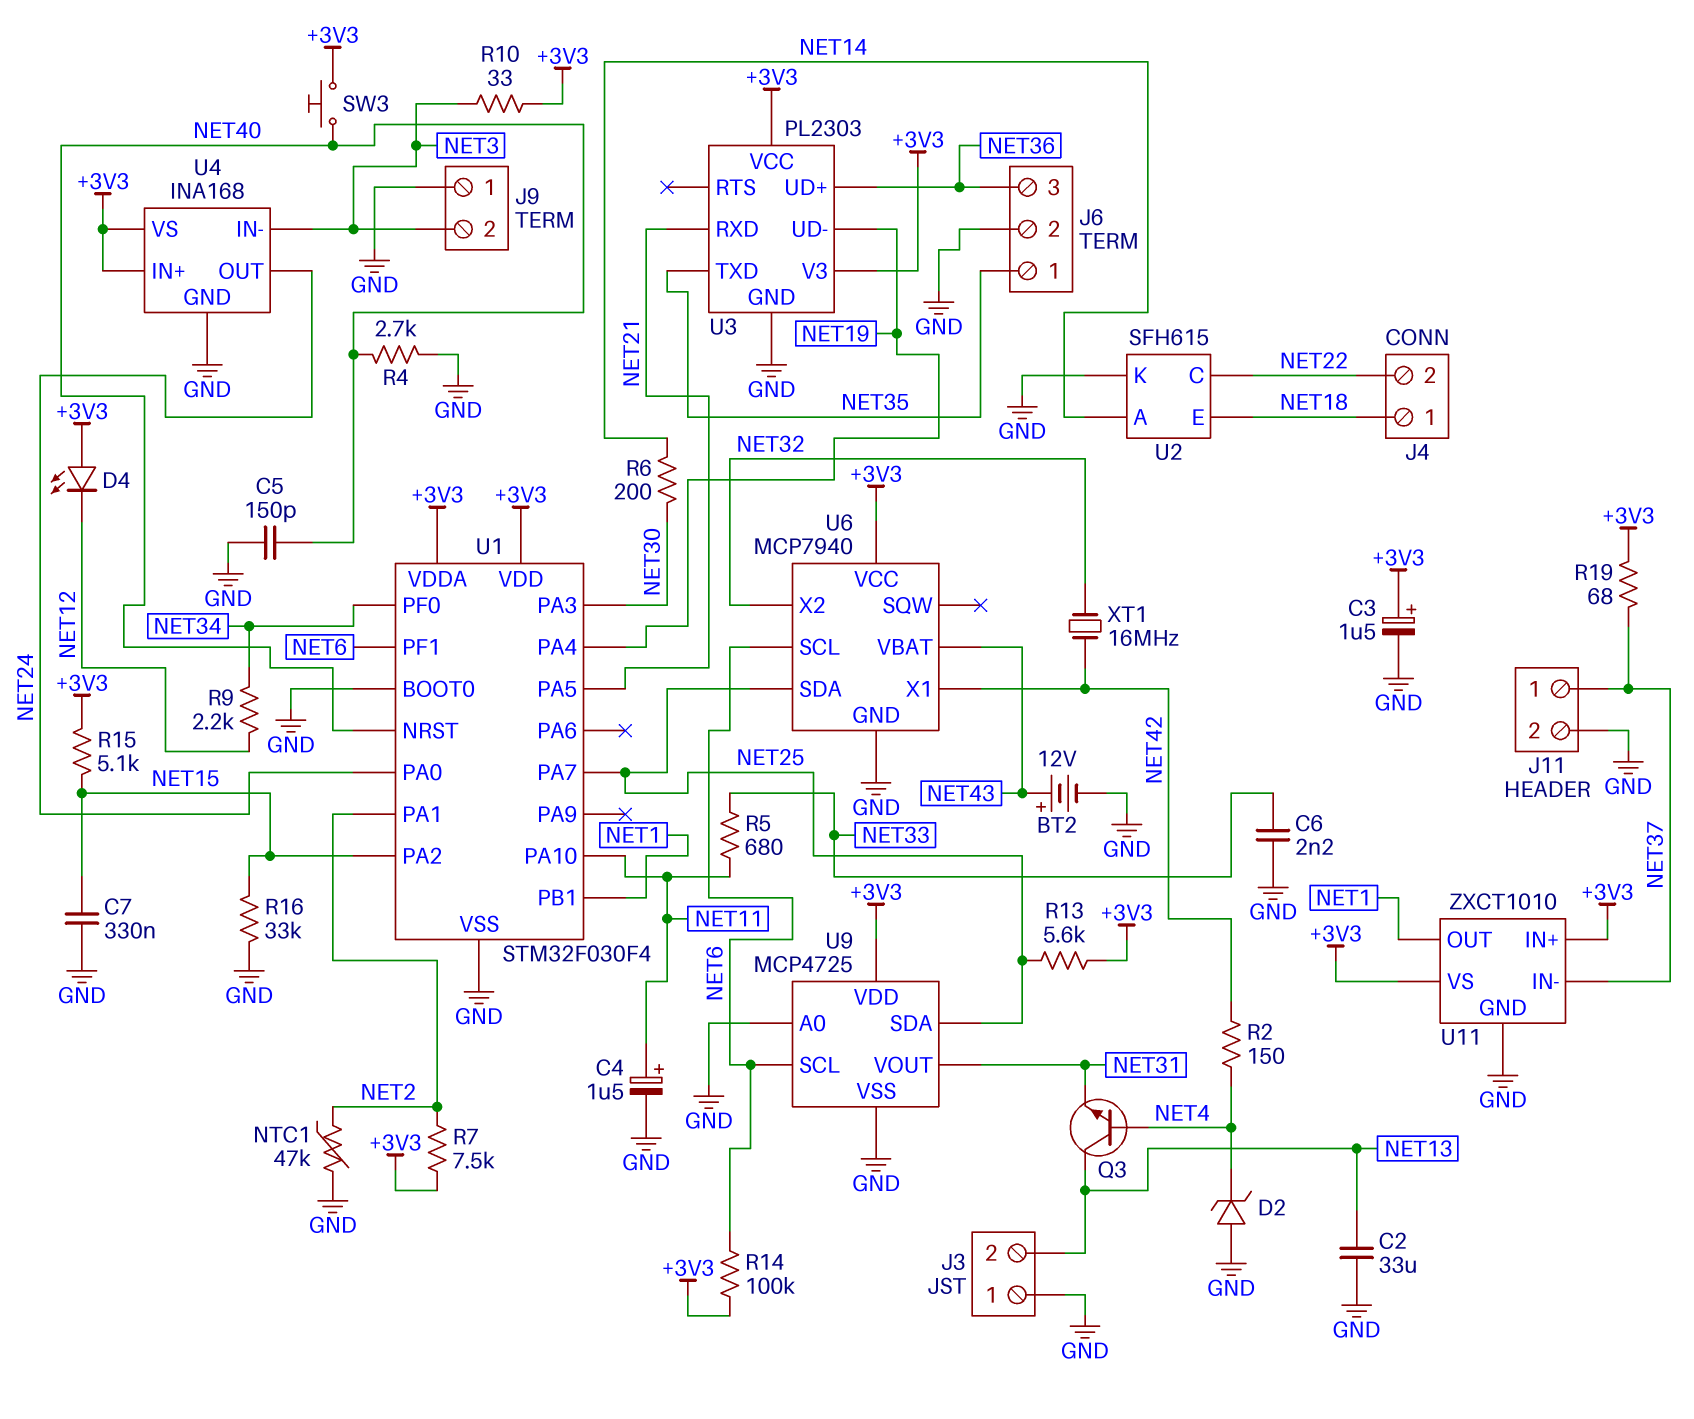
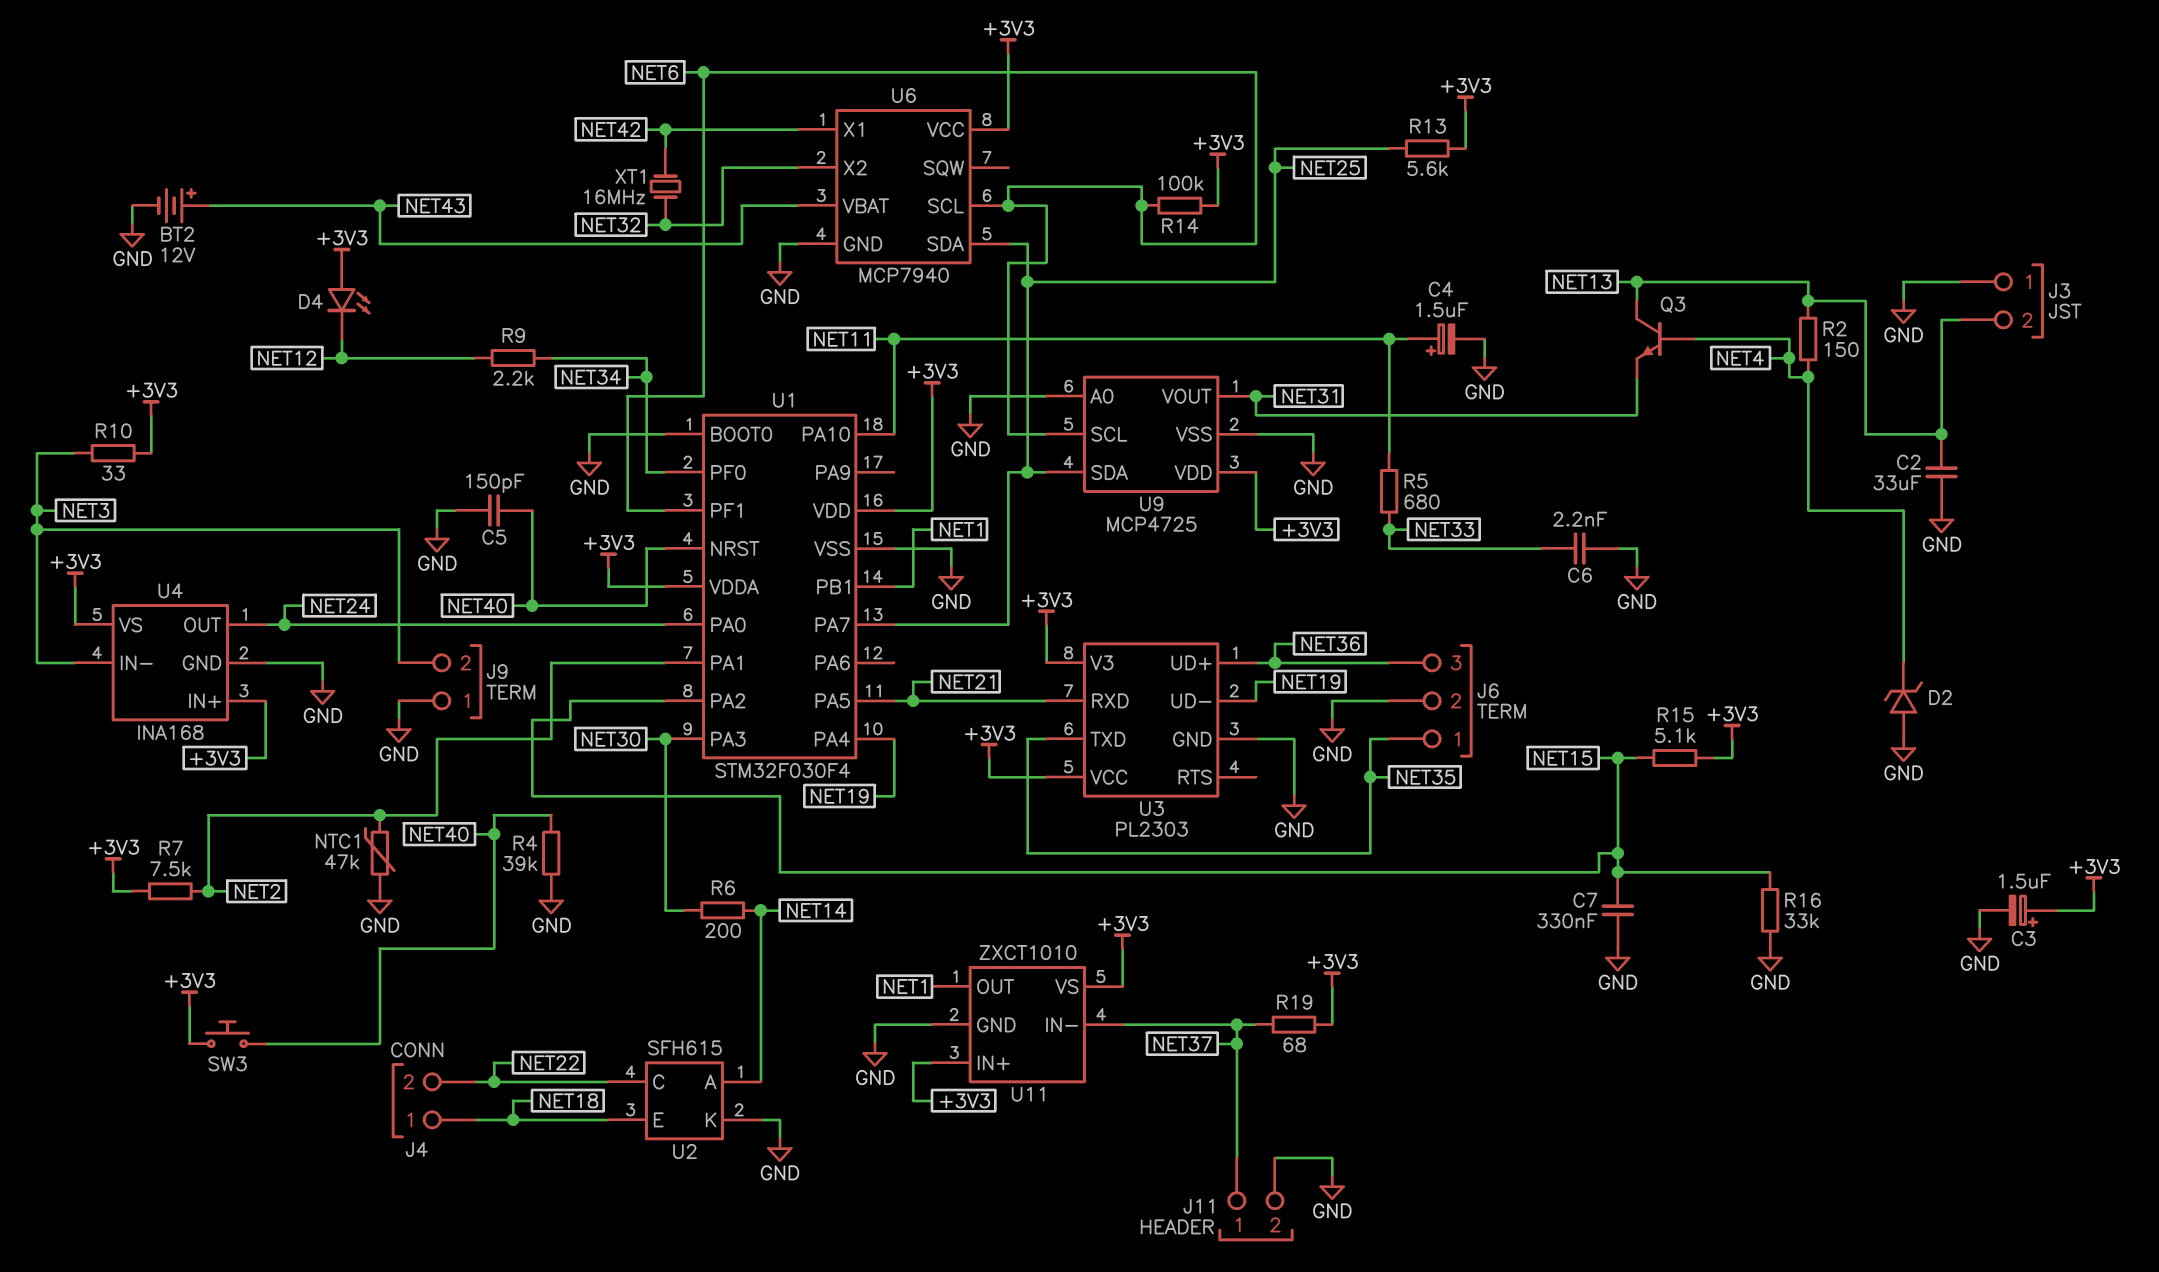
R2: 150 (NET4, NET42) -> 150 (NET4, NET13)
R4: 2.7k (GND, NET40) -> 39k (GND, NET40)

